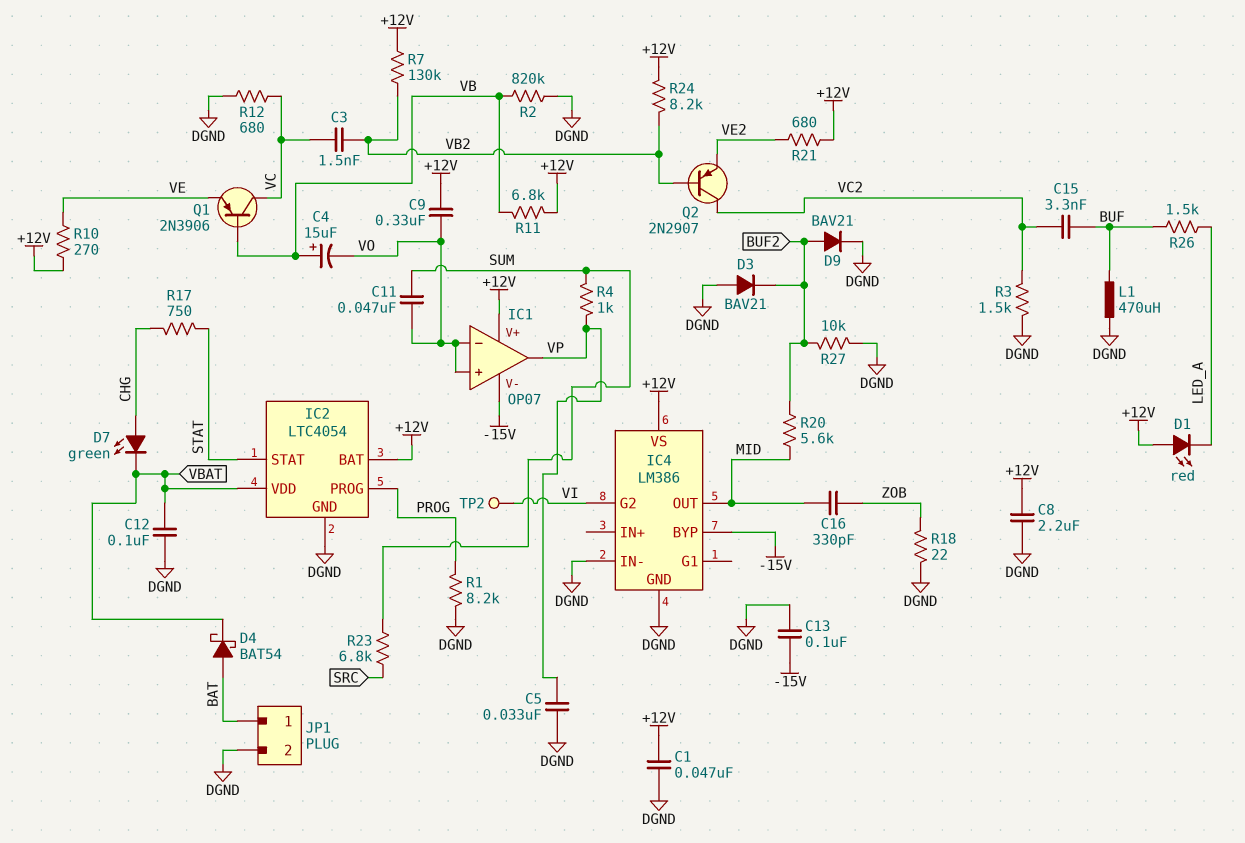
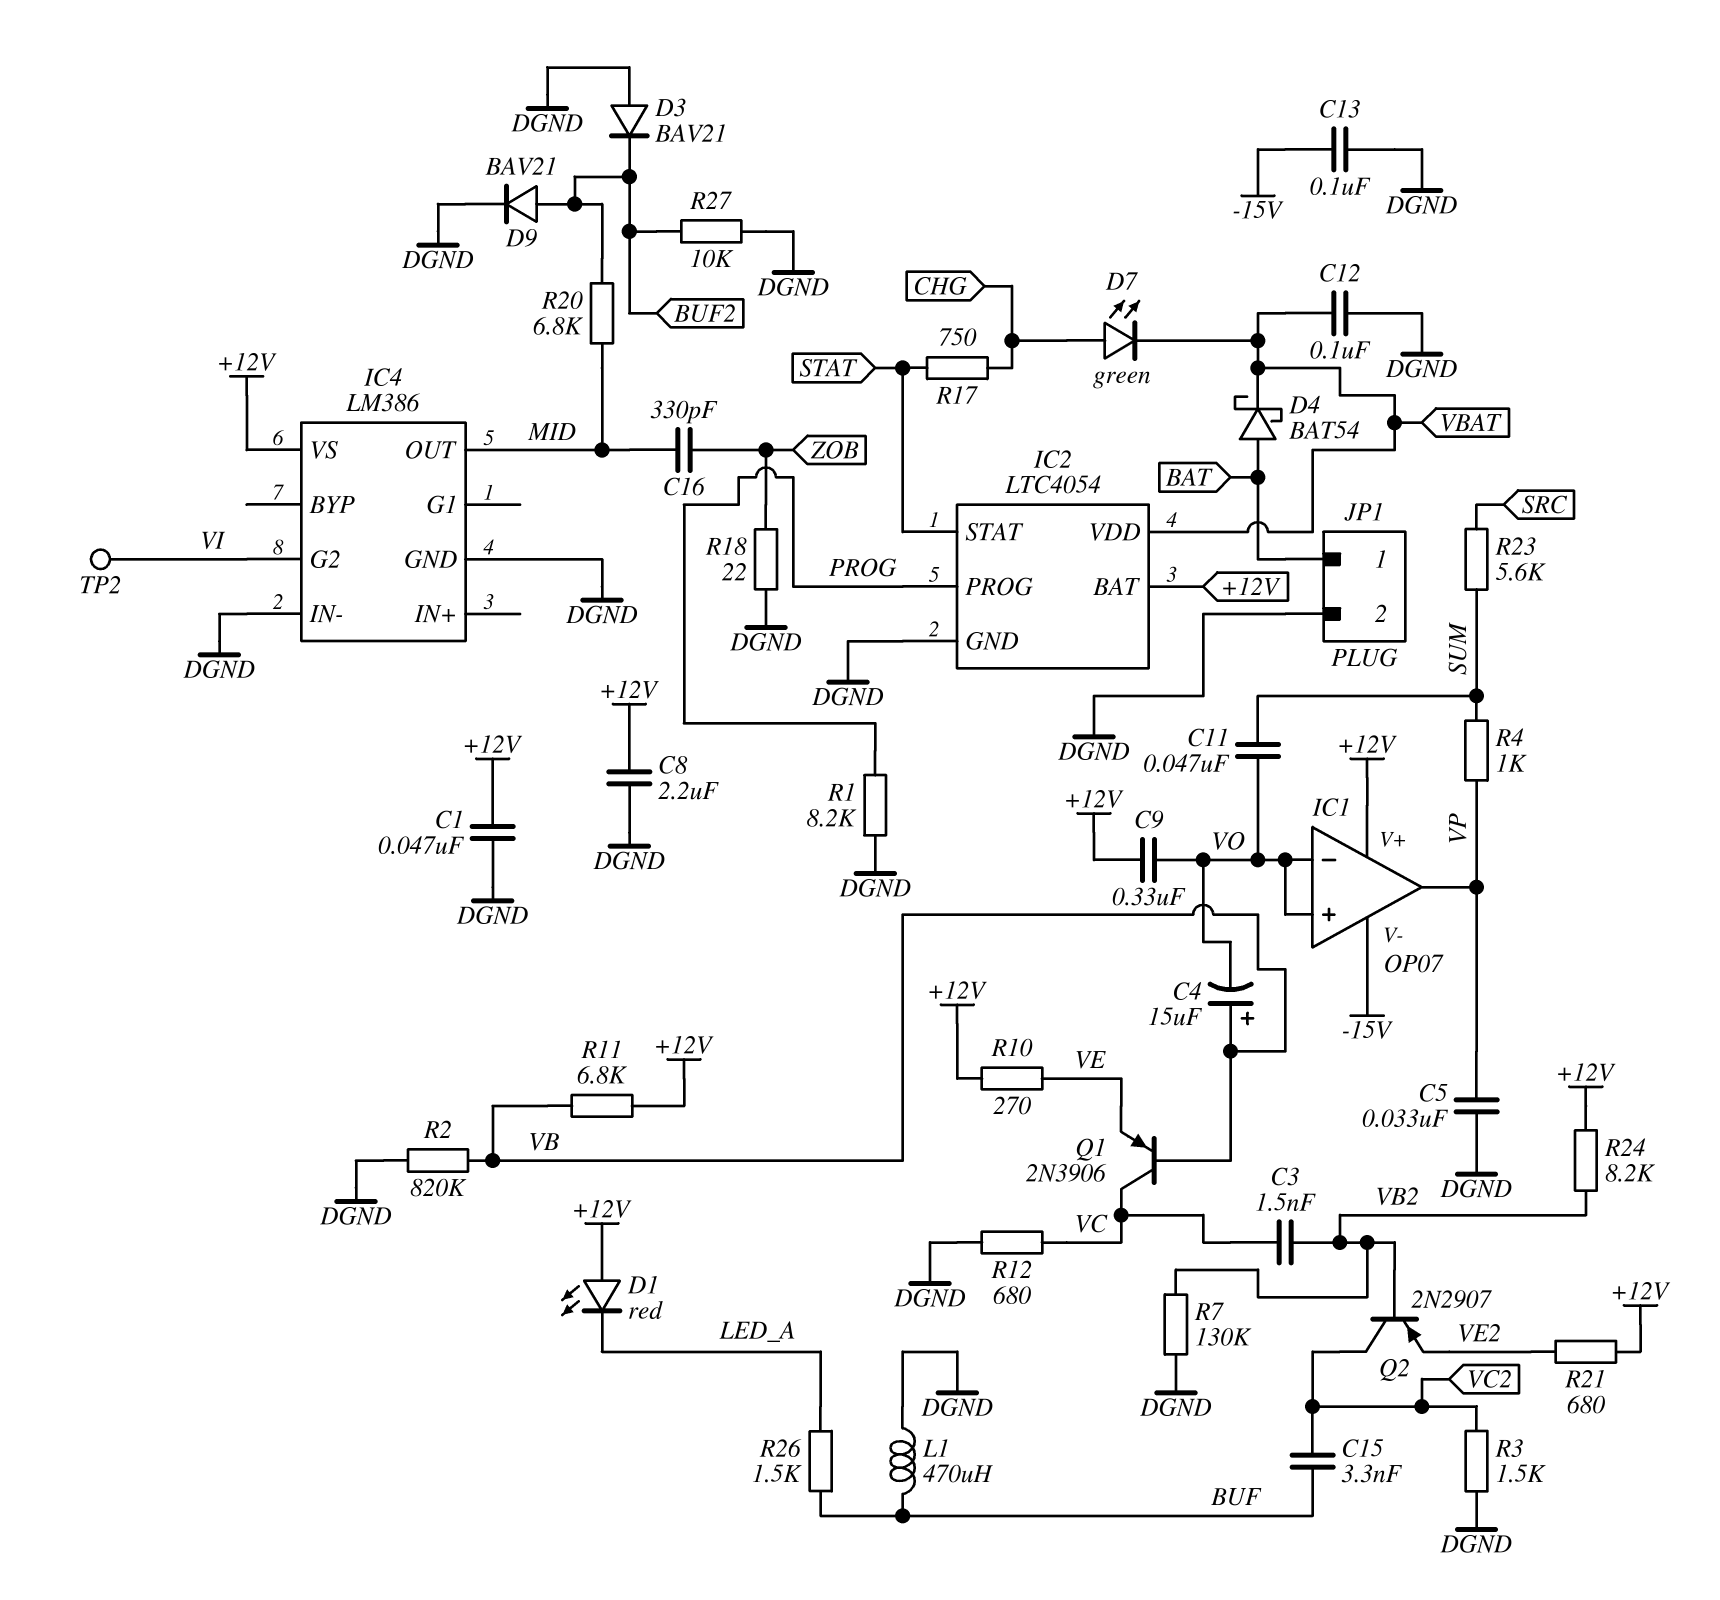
IC4 pin BYP: -15V -> none
R7: 130k (+12V, VB2) -> 130k (DGND, VB2)
R20: 5.6k (BUF2, MID) -> 6.8k (BUF2, MID)
R23: 6.8k (SRC, SUM) -> 5.6k (SRC, SUM)

